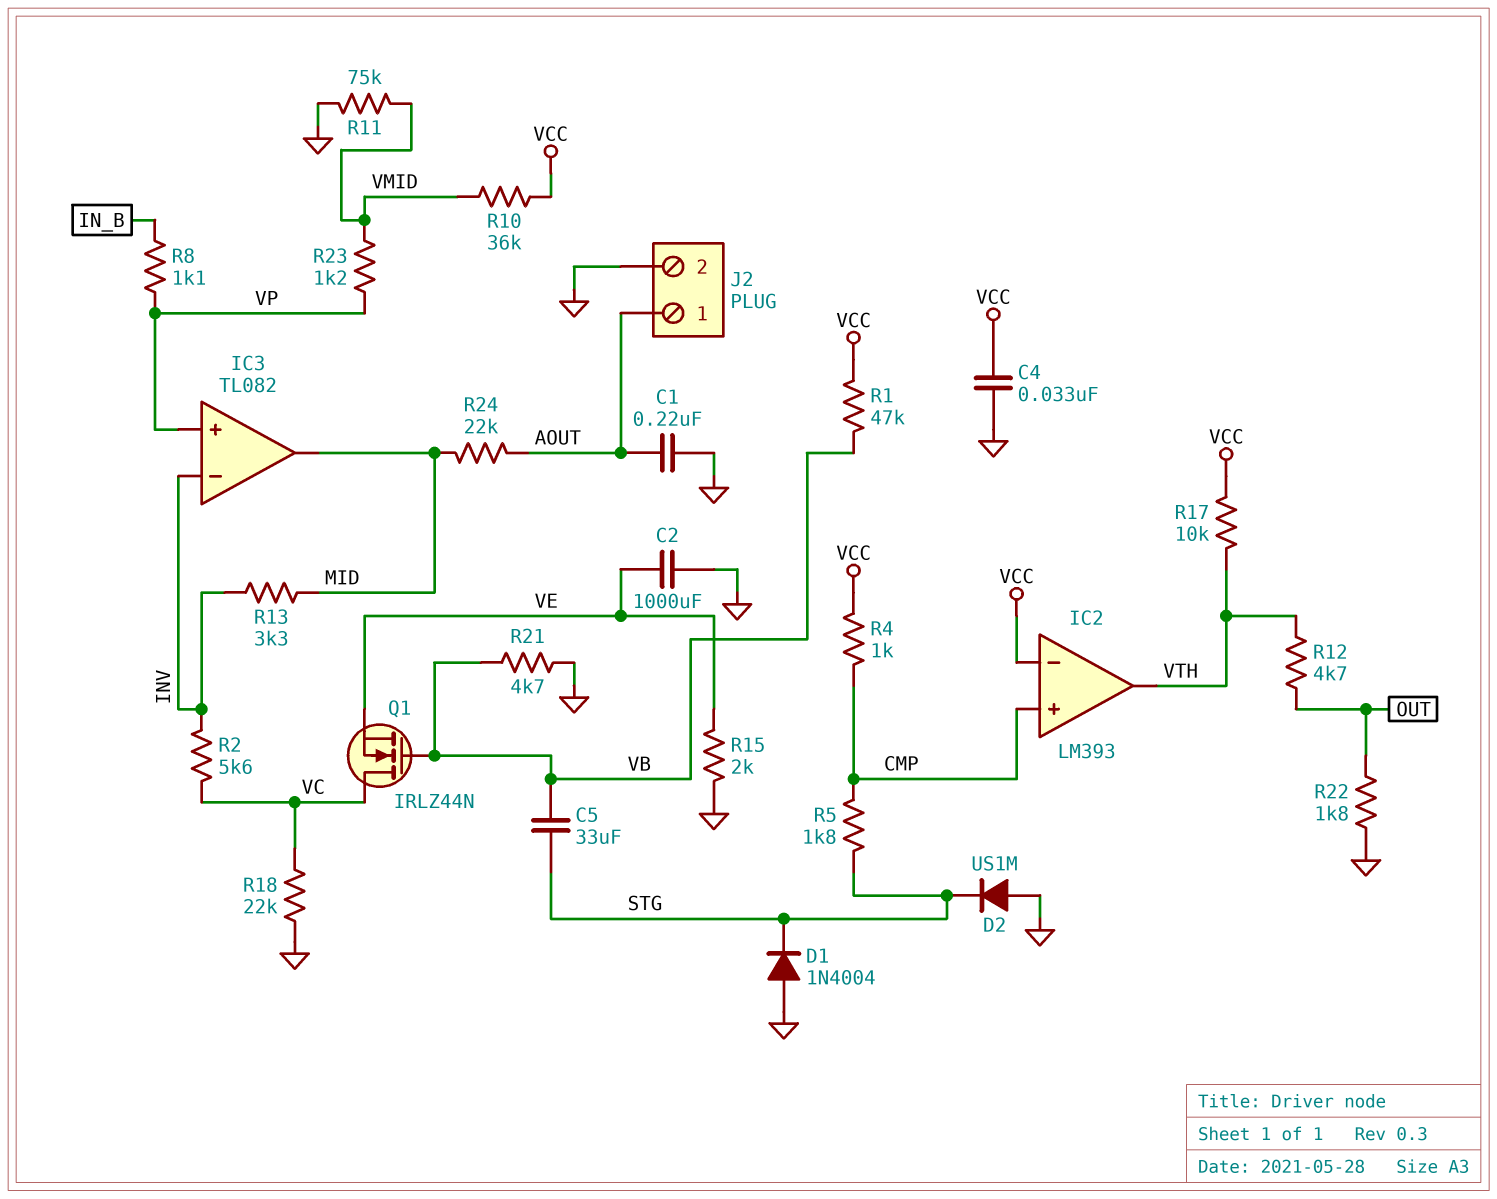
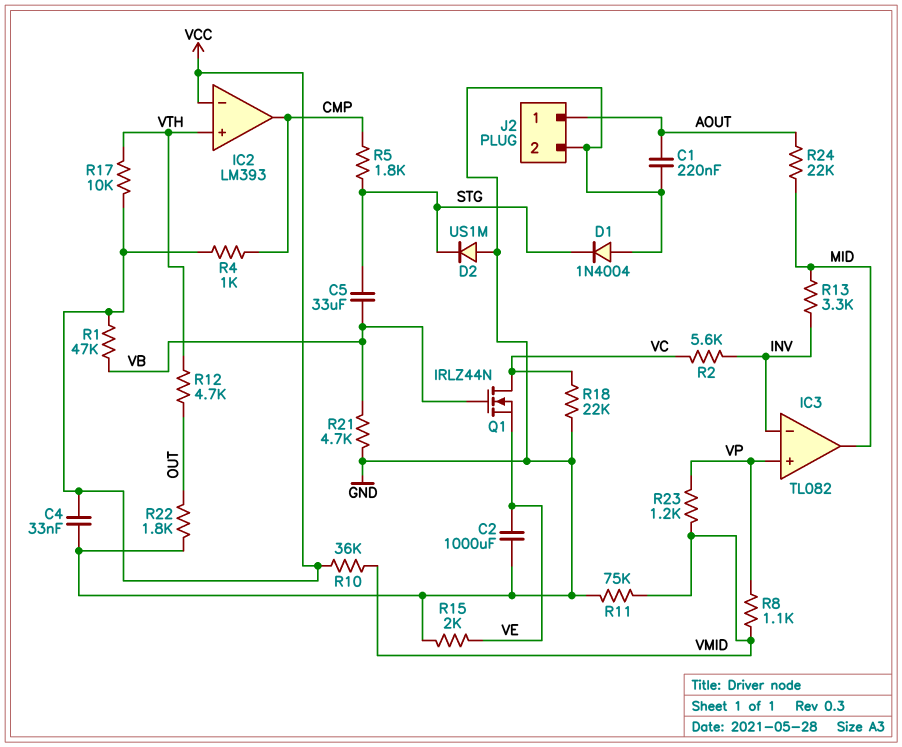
IC2 pin in+: CMP -> VTH
IC2 pin out: VTH -> CMP
R8: 1.1k (IN_B, VP) -> 1.1k (VMID, VP)

